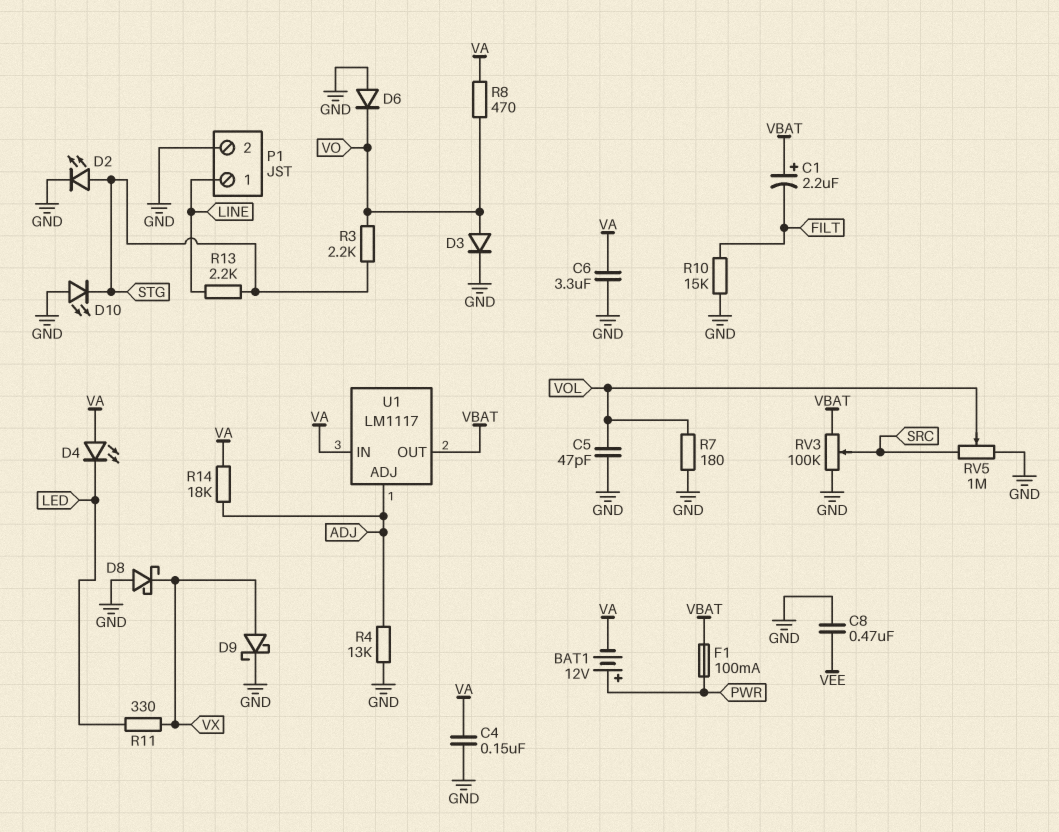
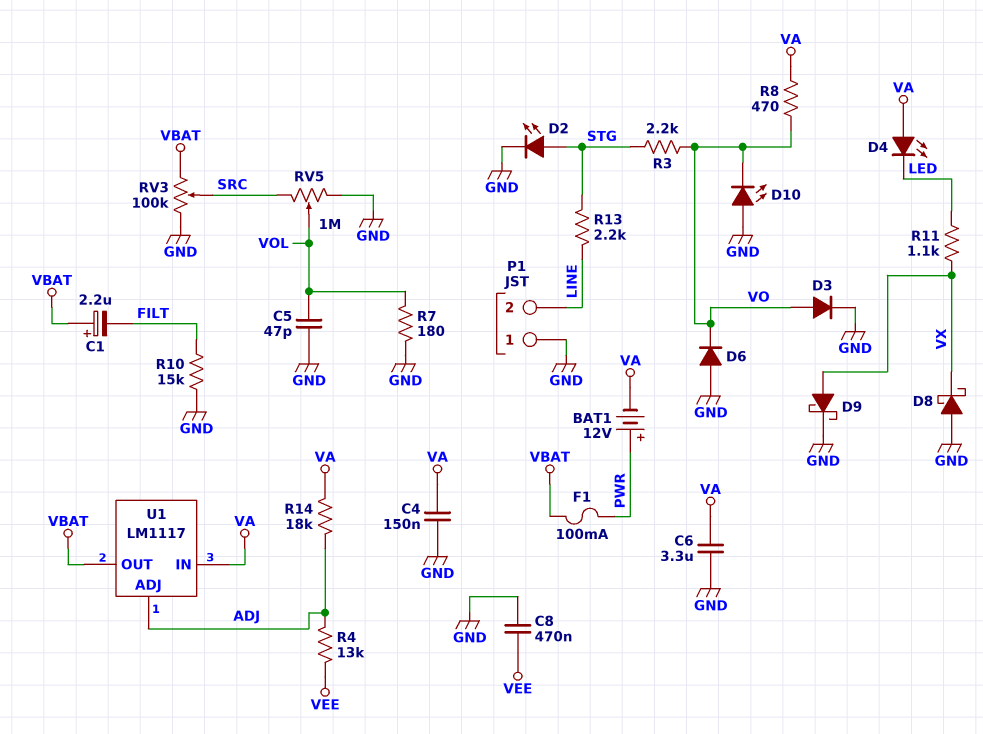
D10: LED (A GND, K STG) -> LED (A GND, K VO)
P1 pin 1: LINE -> GND
P1 pin 2: GND -> LINE
R4: 13k (ADJ, GND) -> 13k (ADJ, VEE)
R11: 330 (LED, VX) -> 1.1k (LED, VX)

